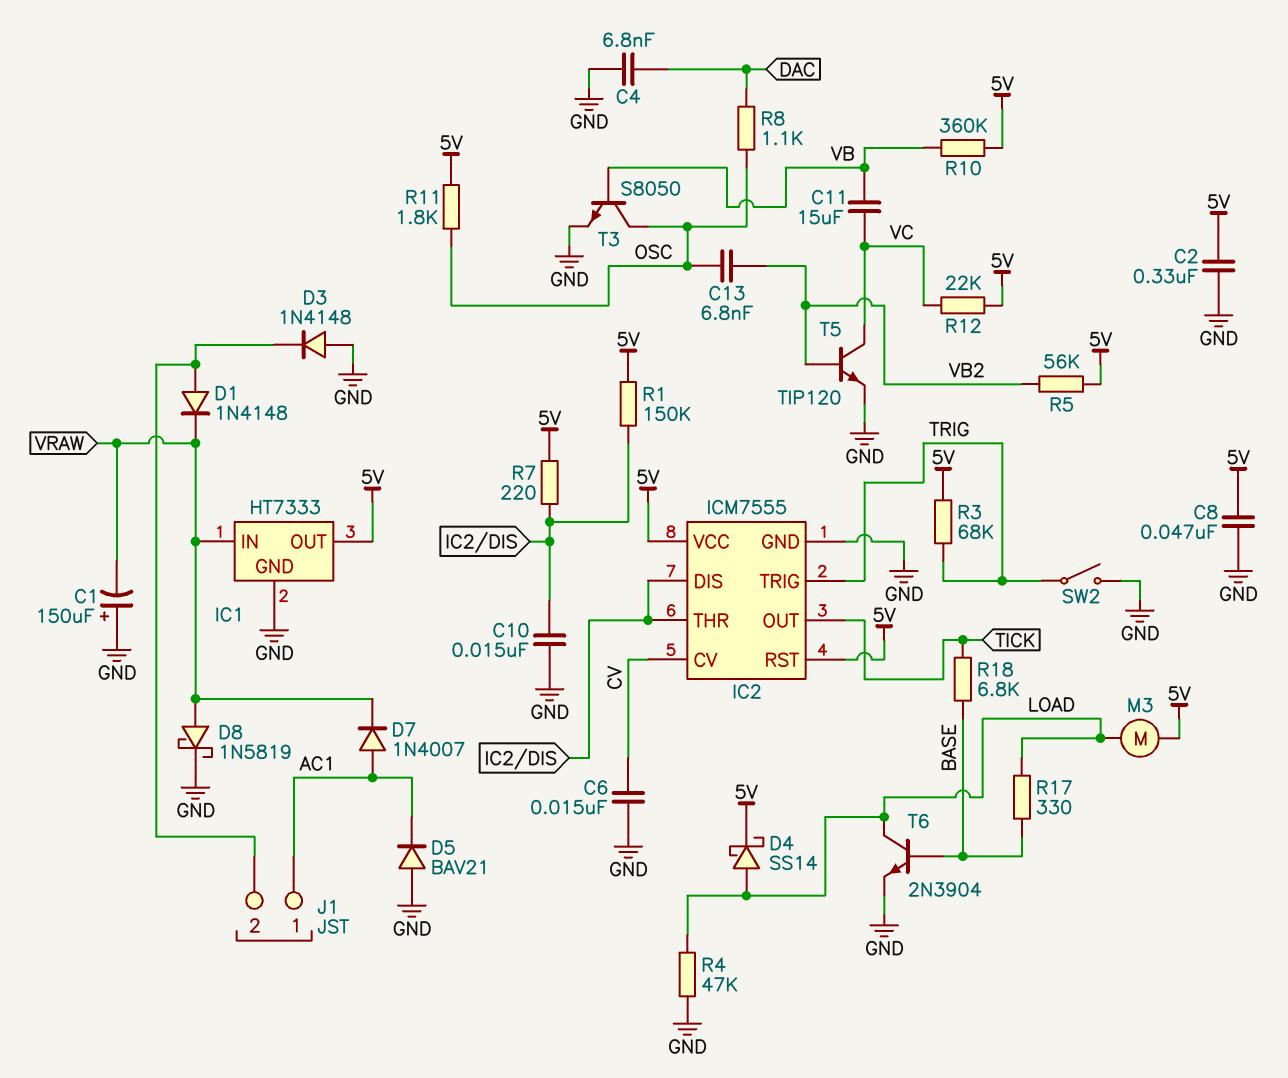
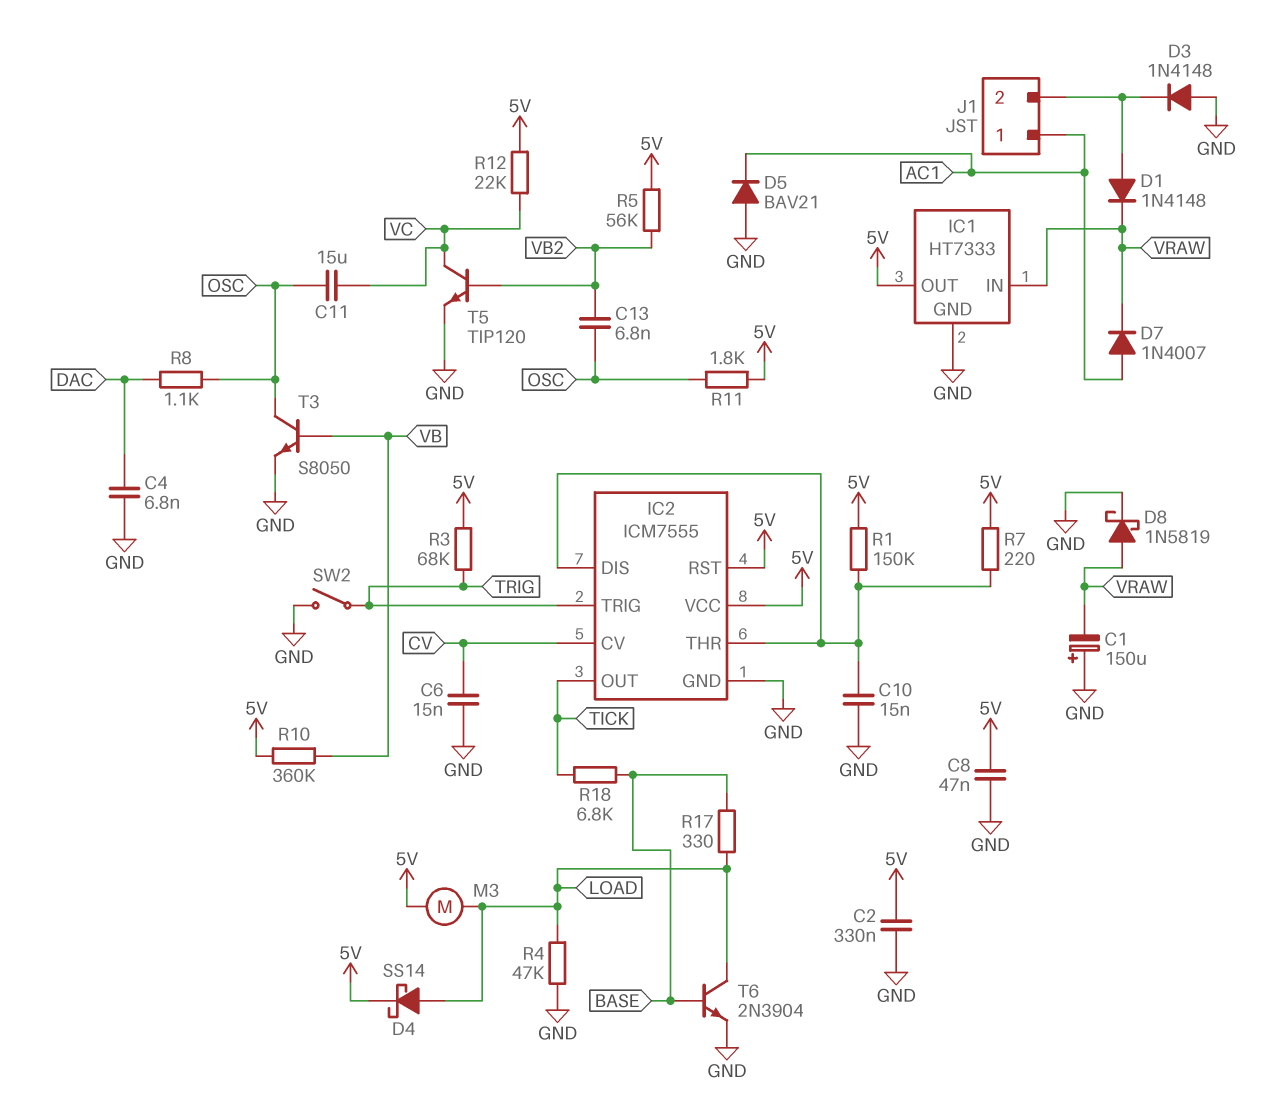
C11: 15uF (VB, VC) -> 15uF (OSC, VC)

